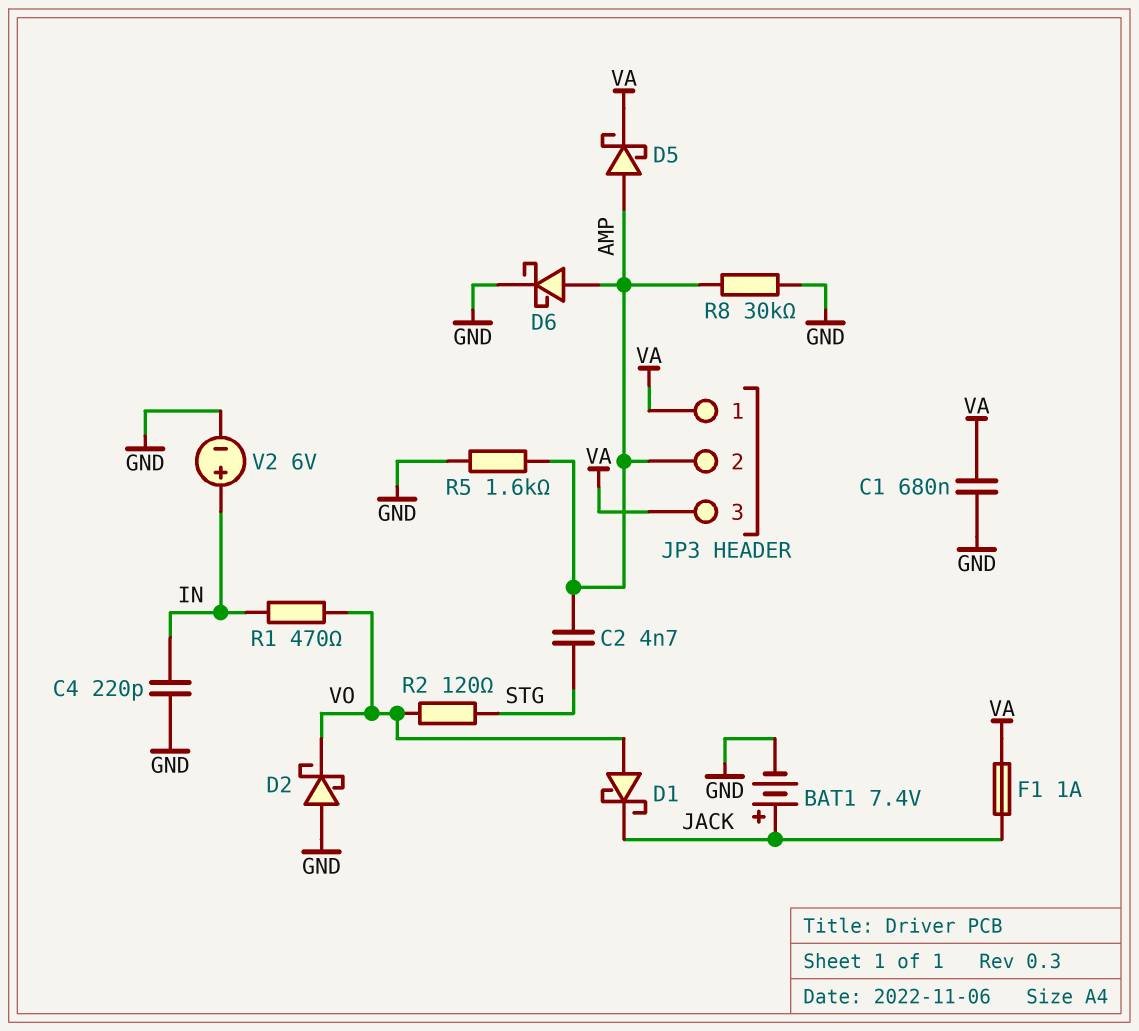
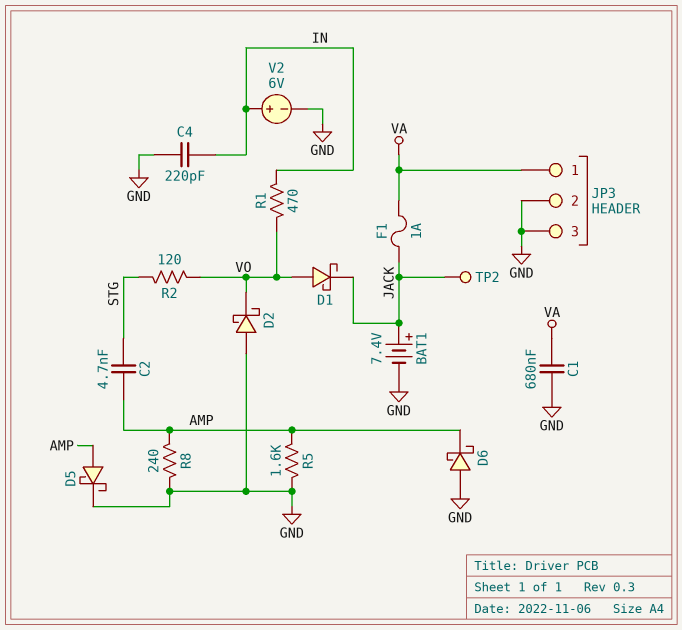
D5: schottky (A AMP, K VA) -> schottky (A AMP, K GND)
D6: schottky (A AMP, K GND) -> schottky (A GND, K AMP)
JP3 pin 2: AMP -> GND
JP3 pin 3: VA -> GND
R8: 30k (AMP, GND) -> 240 (AMP, GND)
TP2: none -> test point (JACK)

